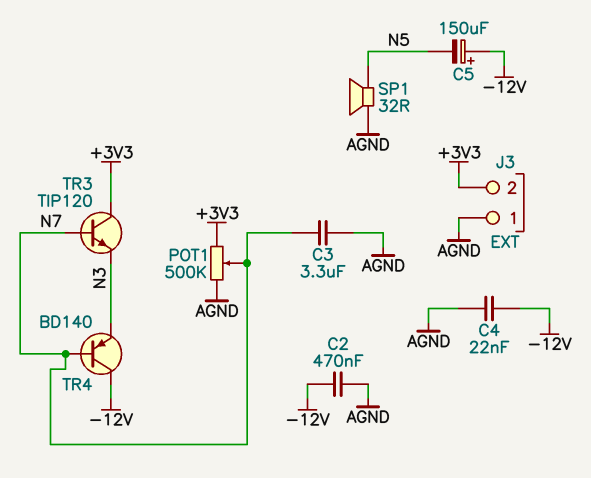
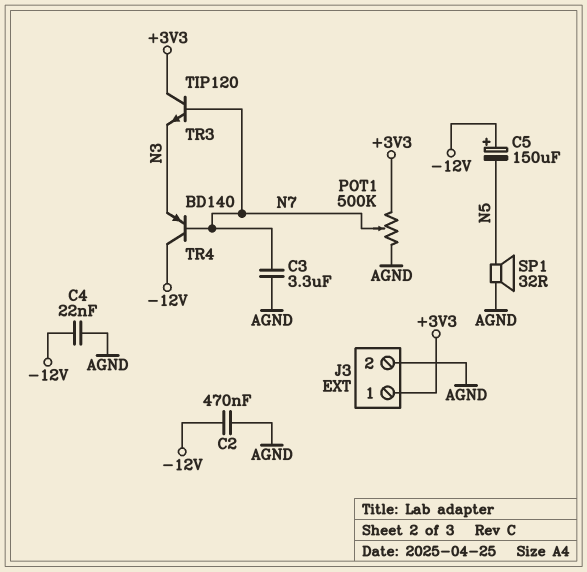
J3 pin 1: AGND -> +3V3
J3 pin 2: +3V3 -> AGND

